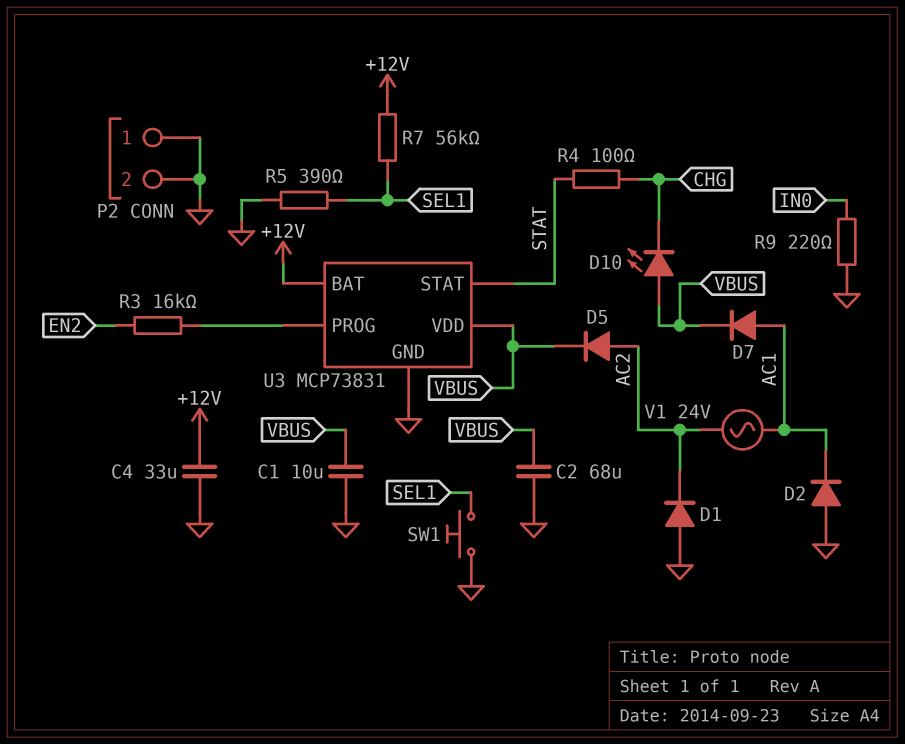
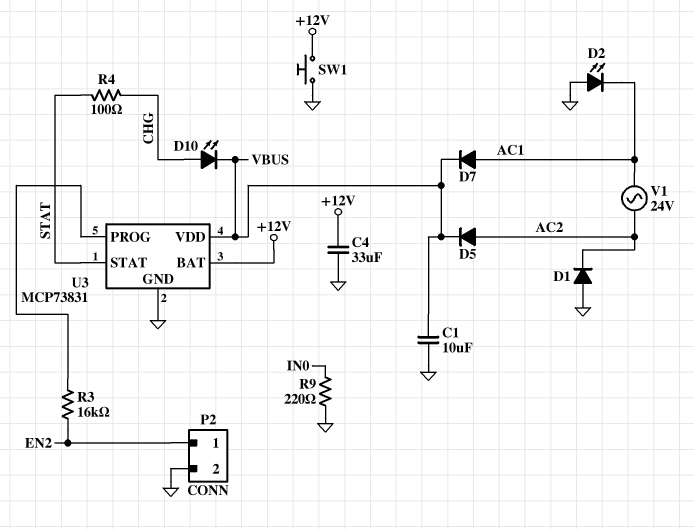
C2: 68uF (GND, VBUS) -> none
D2: diode (A GND, K AC1) -> LED (A GND, K AC1)
D10: LED (A VBUS, K CHG) -> LED (A CHG, K VBUS)
P2 pin 1: GND -> EN2
R5: 390 (GND, SEL1) -> none
R7: 56k (+12V, SEL1) -> none
SW1: button (GND, SEL1) -> button (+12V, GND)

